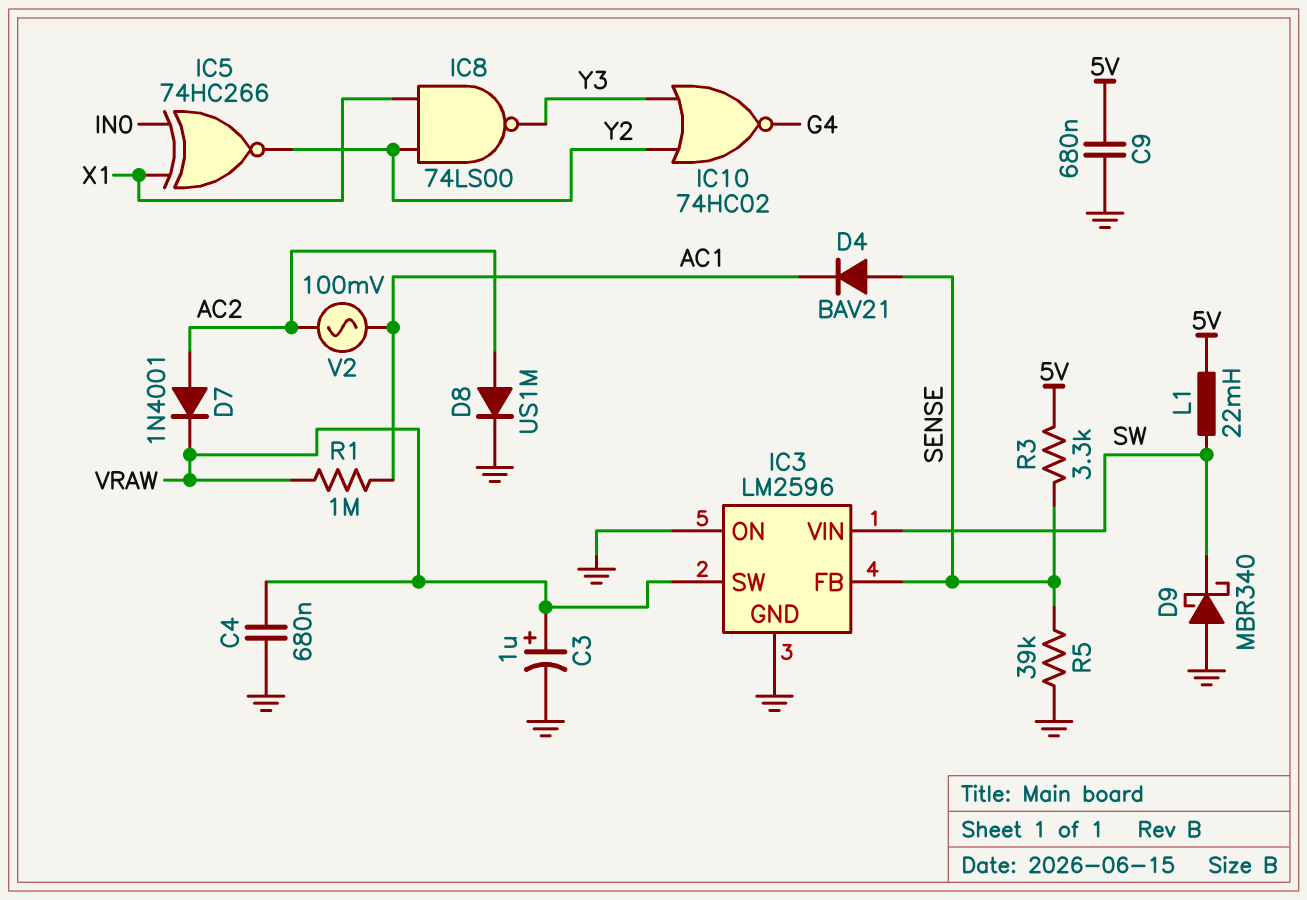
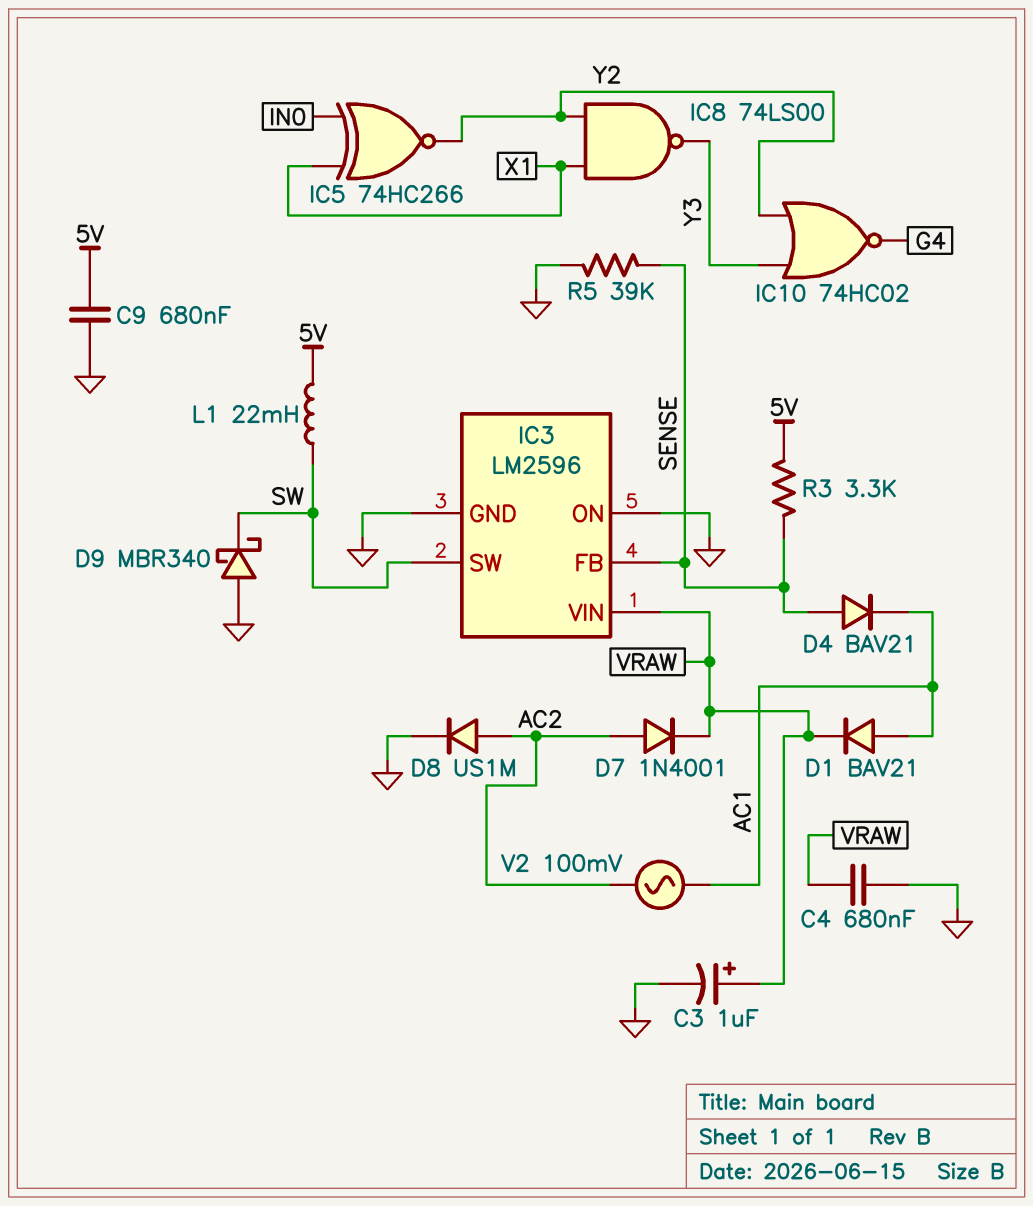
D1: none -> diode BAV21 (A AC1, K VRAW)
IC3 pin SW: VRAW -> SW
IC3 pin VIN: SW -> VRAW
R1: 1M (AC1, VRAW) -> none

